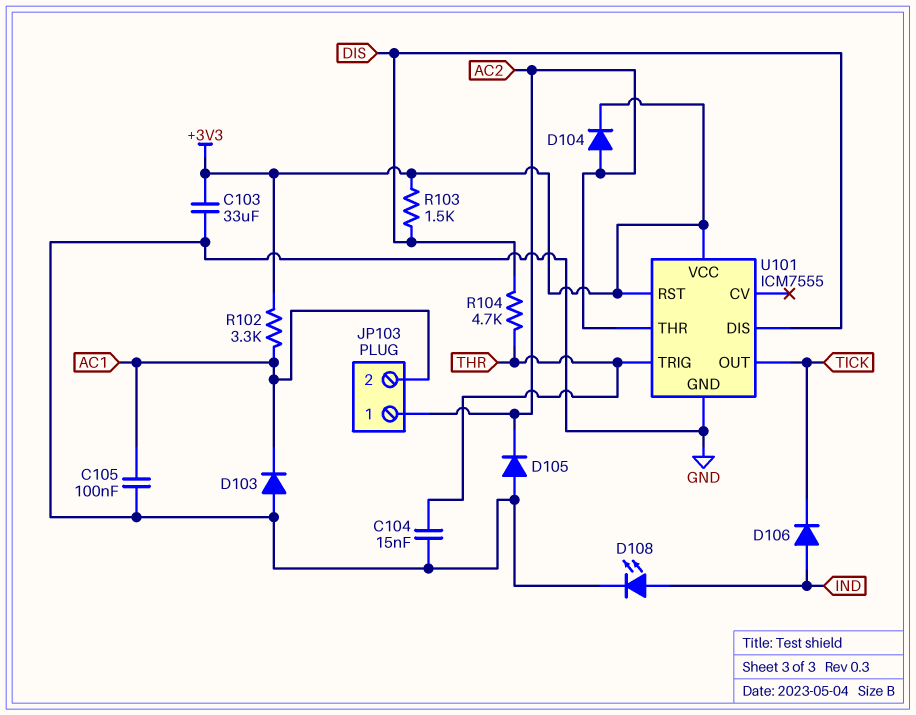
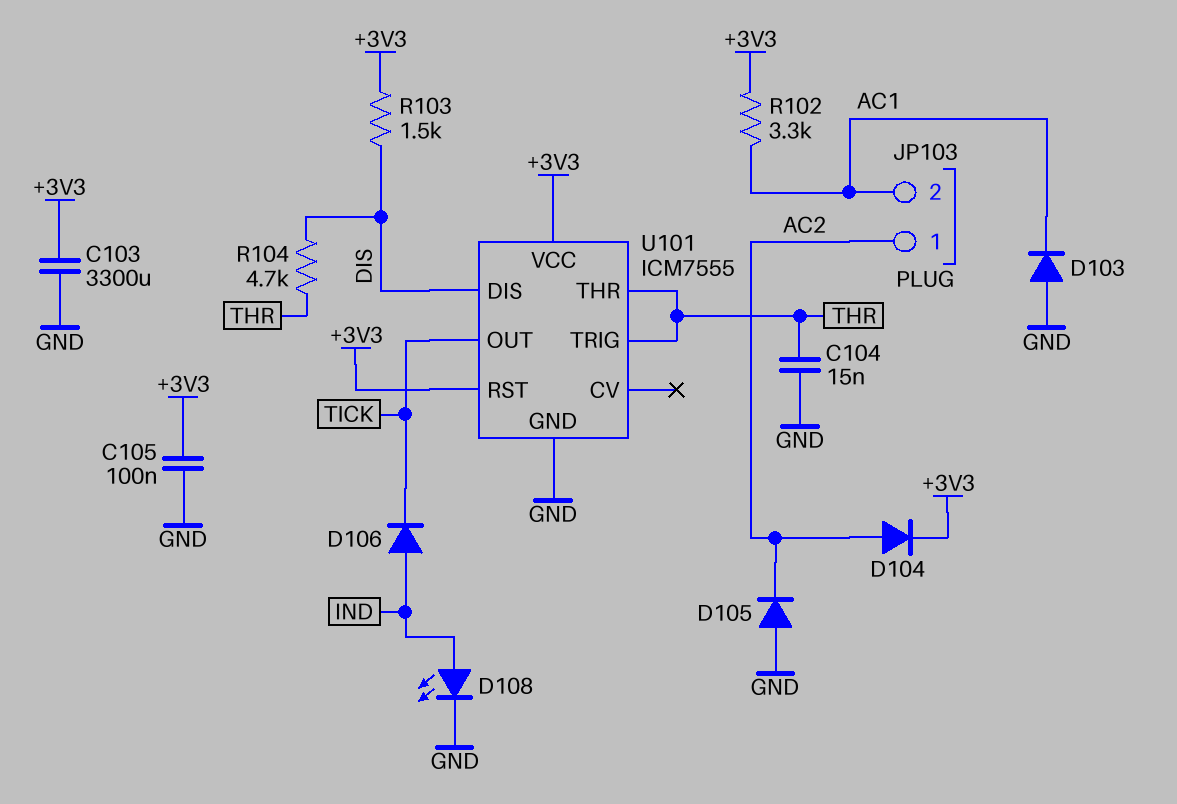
C103: 33uF (+3V3, GND) -> 3300uF (+3V3, GND)
C105: 100nF (AC1, GND) -> 100nF (+3V3, GND)
U101 pin THR: AC2 -> THR

